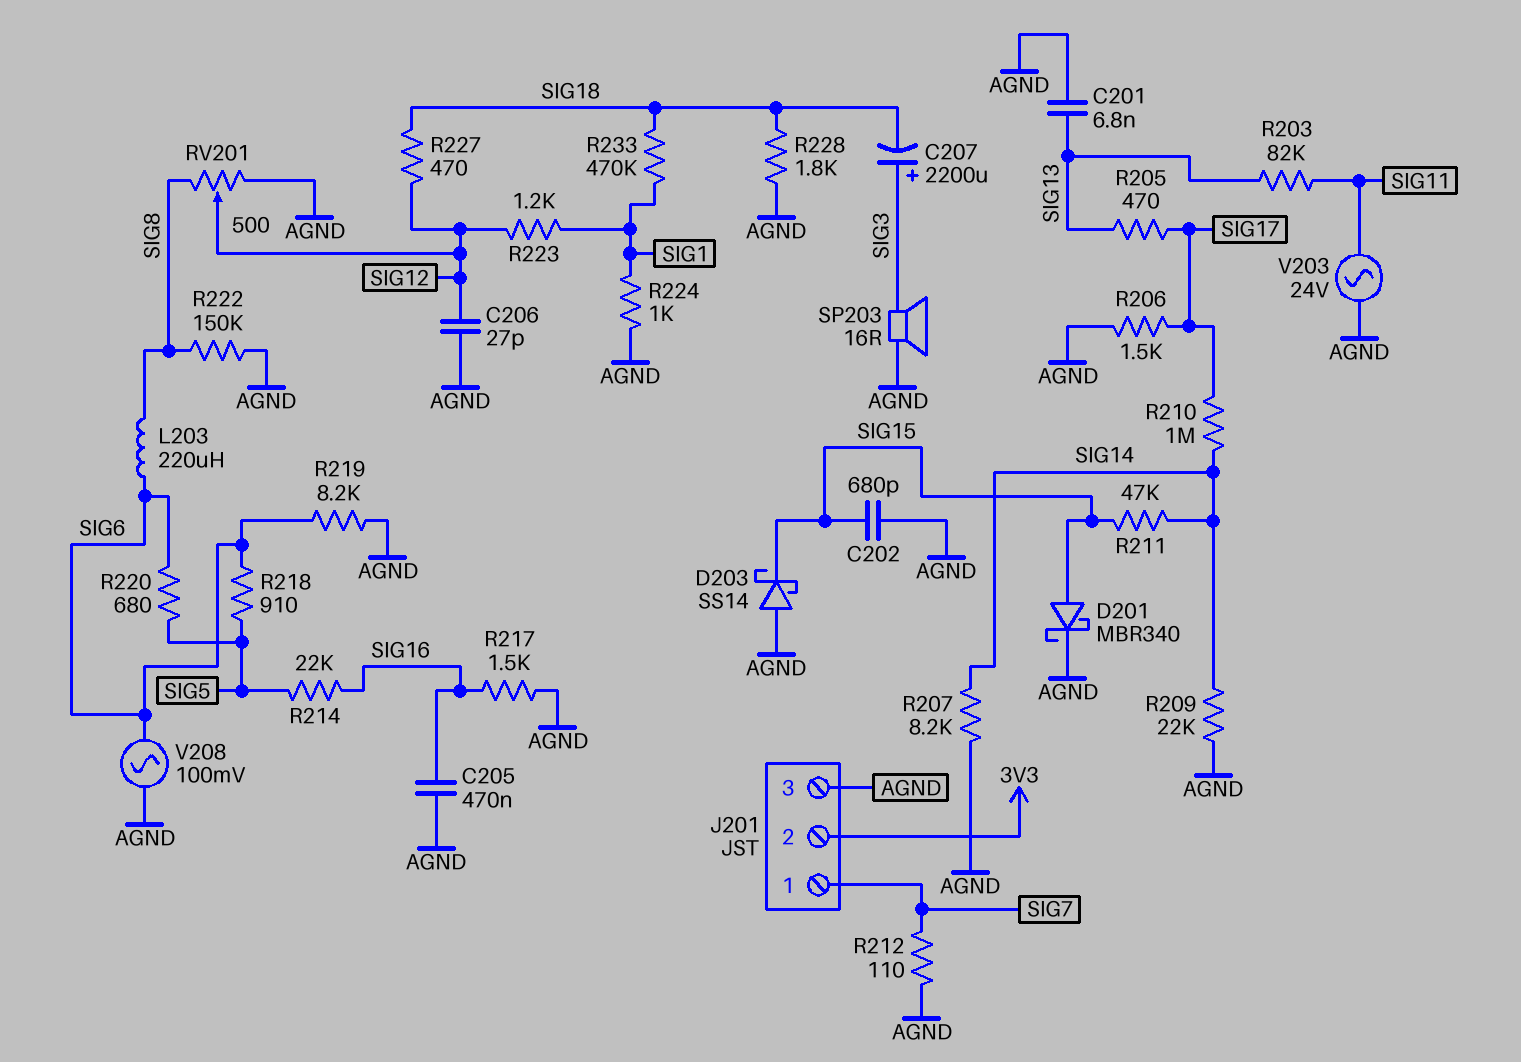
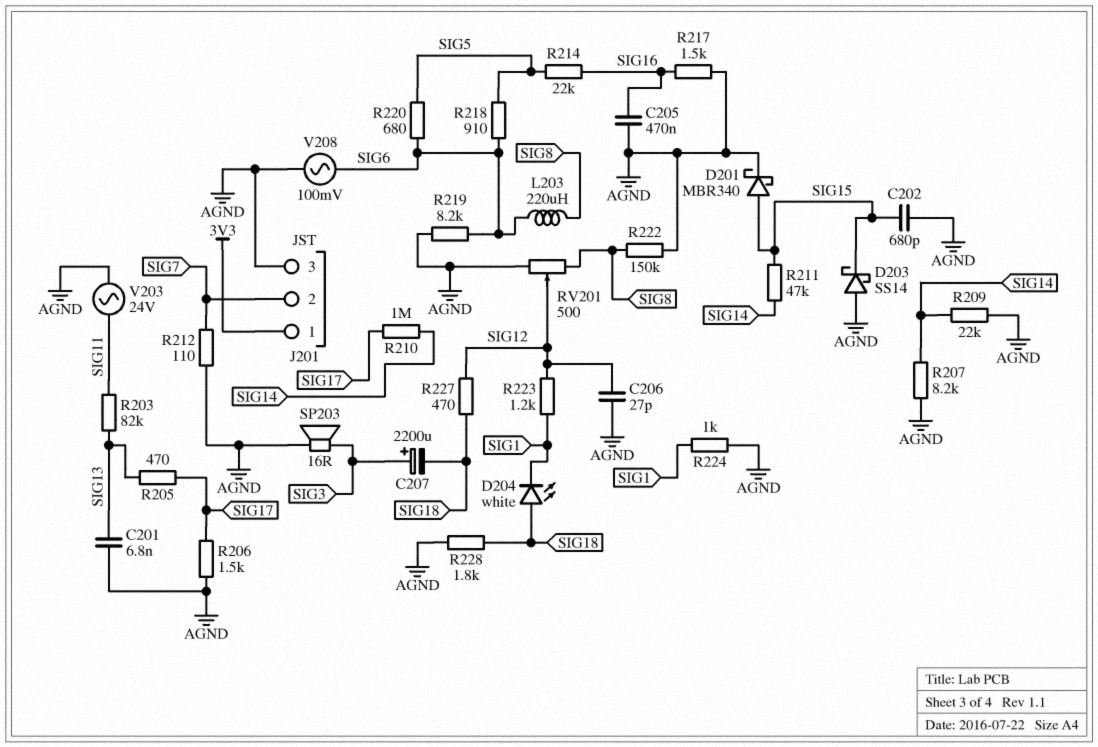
D204: none -> LED white (A SIG18, K SIG1)
J201 pin 1: SIG7 -> 3V3
J201 pin 2: 3V3 -> SIG7
R233: 470k (SIG1, SIG18) -> none

